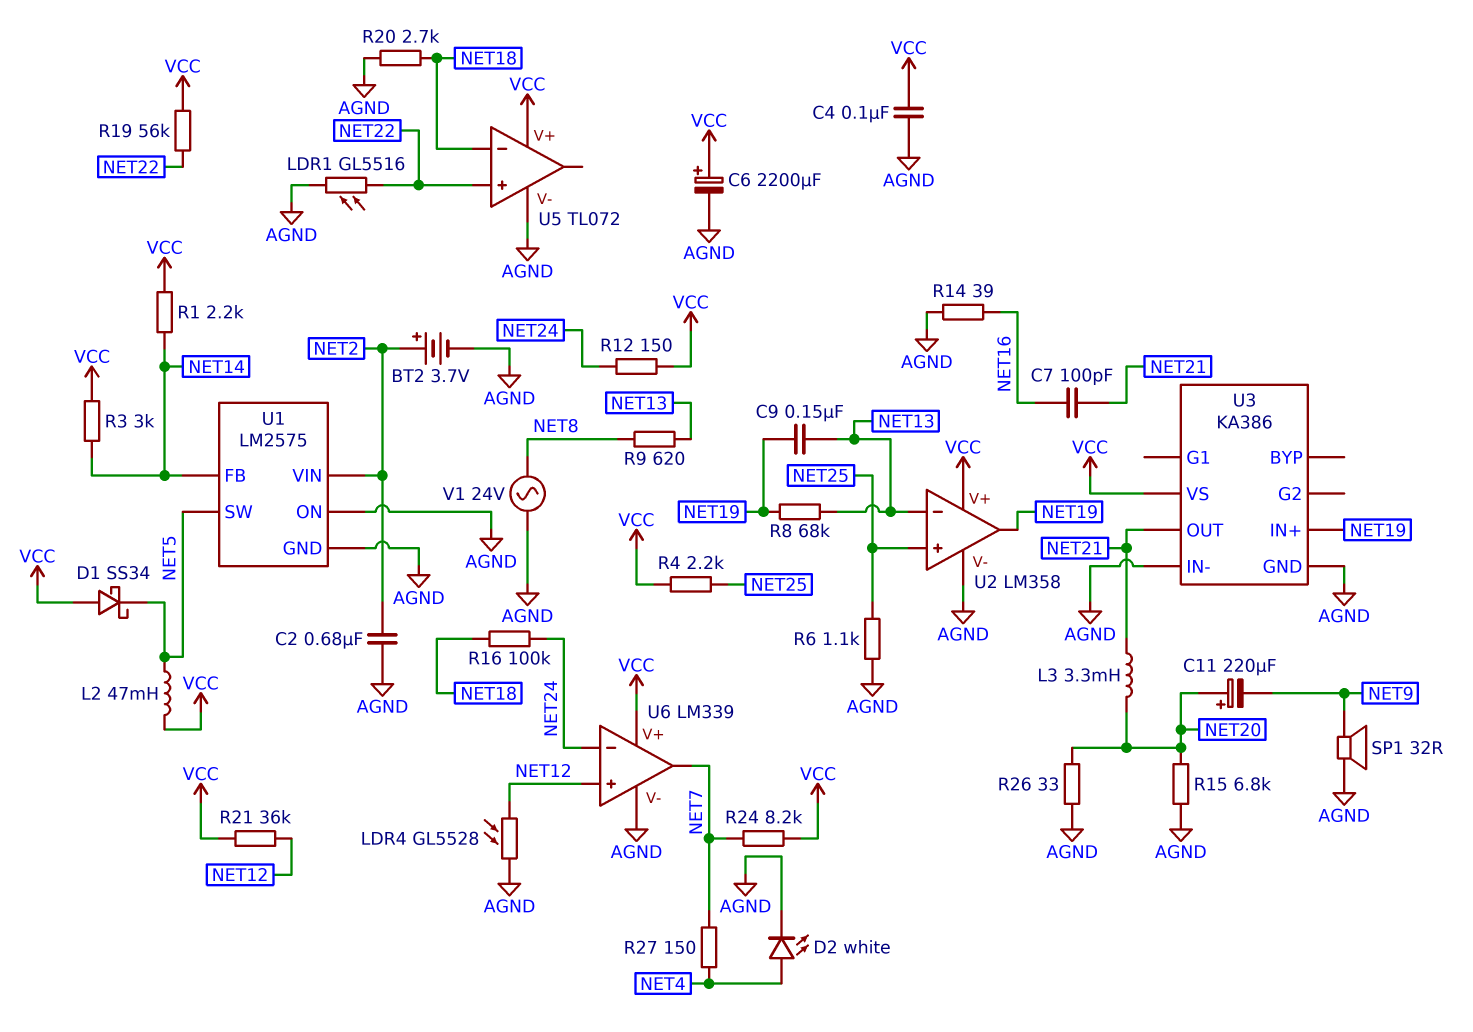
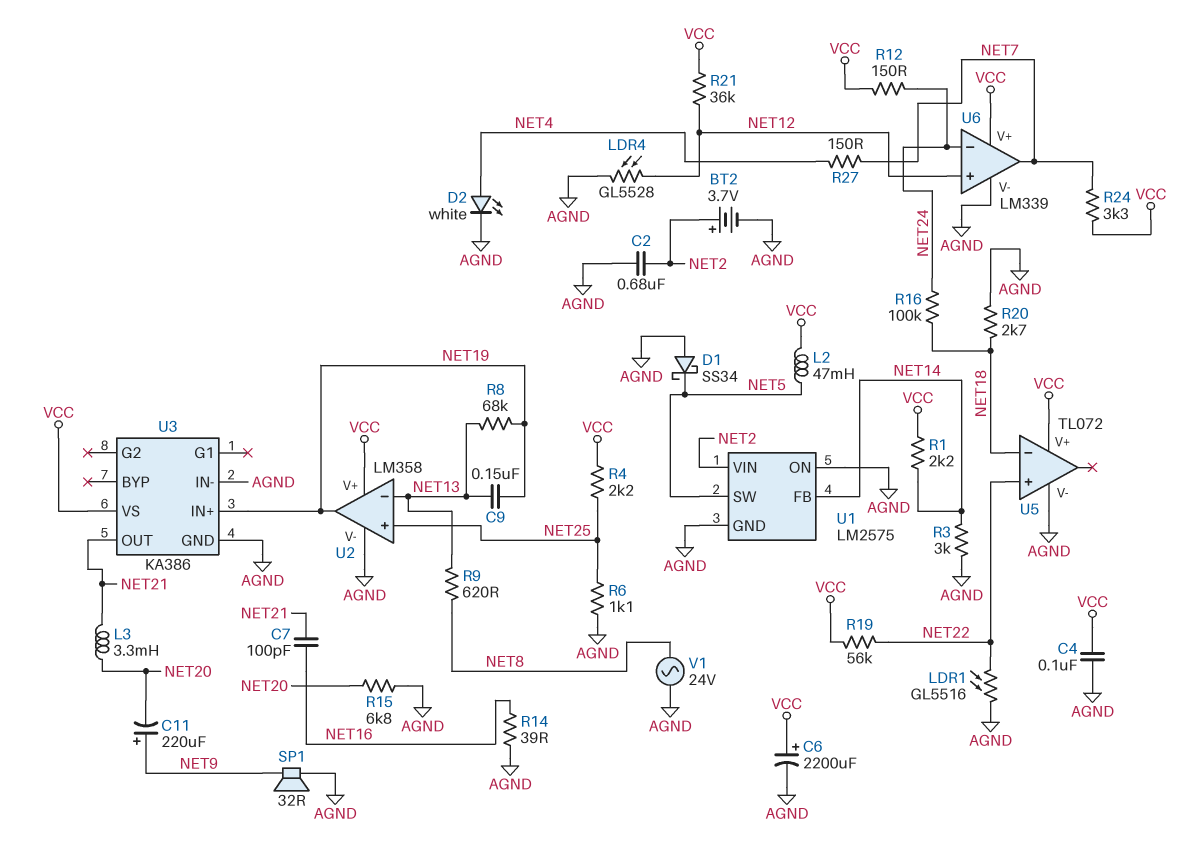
C11: 220uF (plus NET20, minus NET9) -> 220uF (plus NET9, minus NET20)
D1: schottky SS34 (A VCC, K NET5) -> schottky SS34 (A AGND, K NET5)
R3: 3k (NET14, VCC) -> 3k (AGND, NET14)
R24: 8.2k (NET7, VCC) -> 3.3k (NET7, VCC)
R26: 33 (AGND, NET20) -> none

